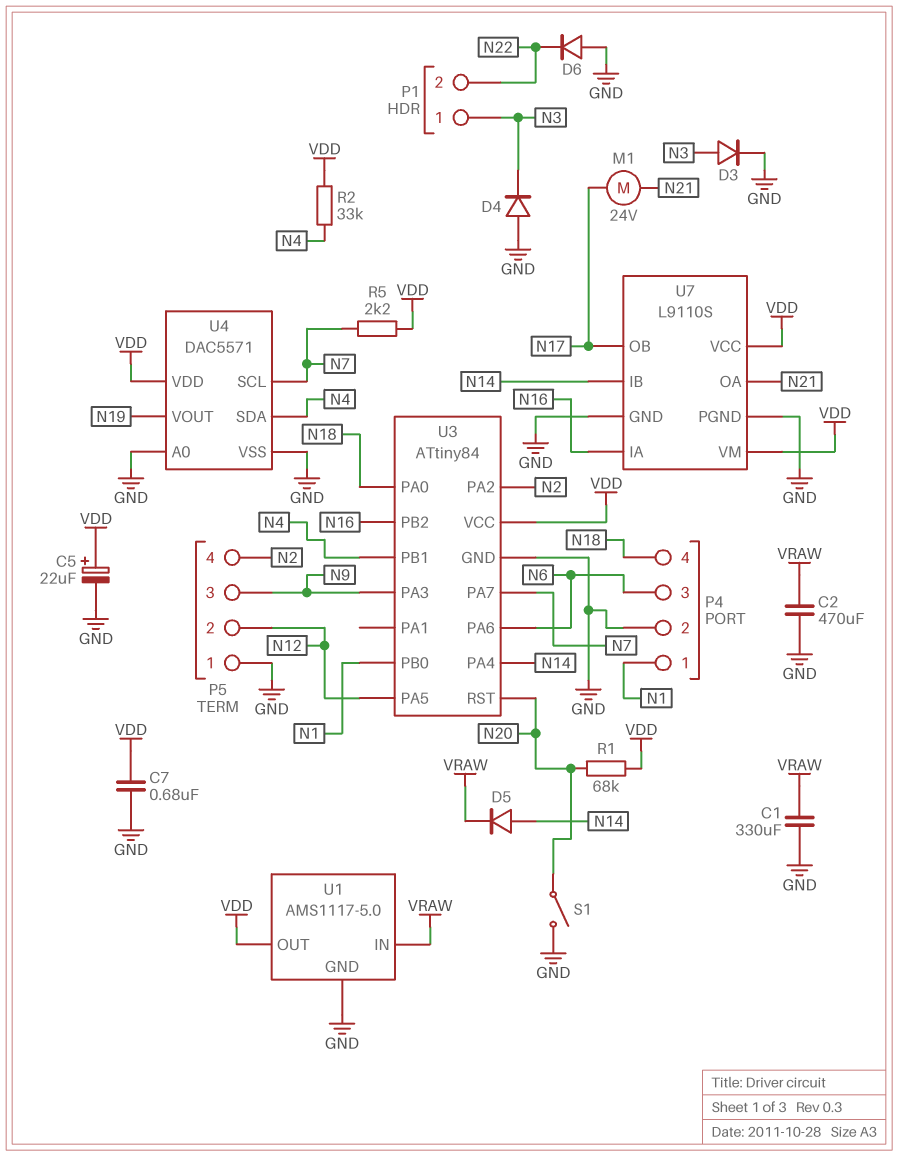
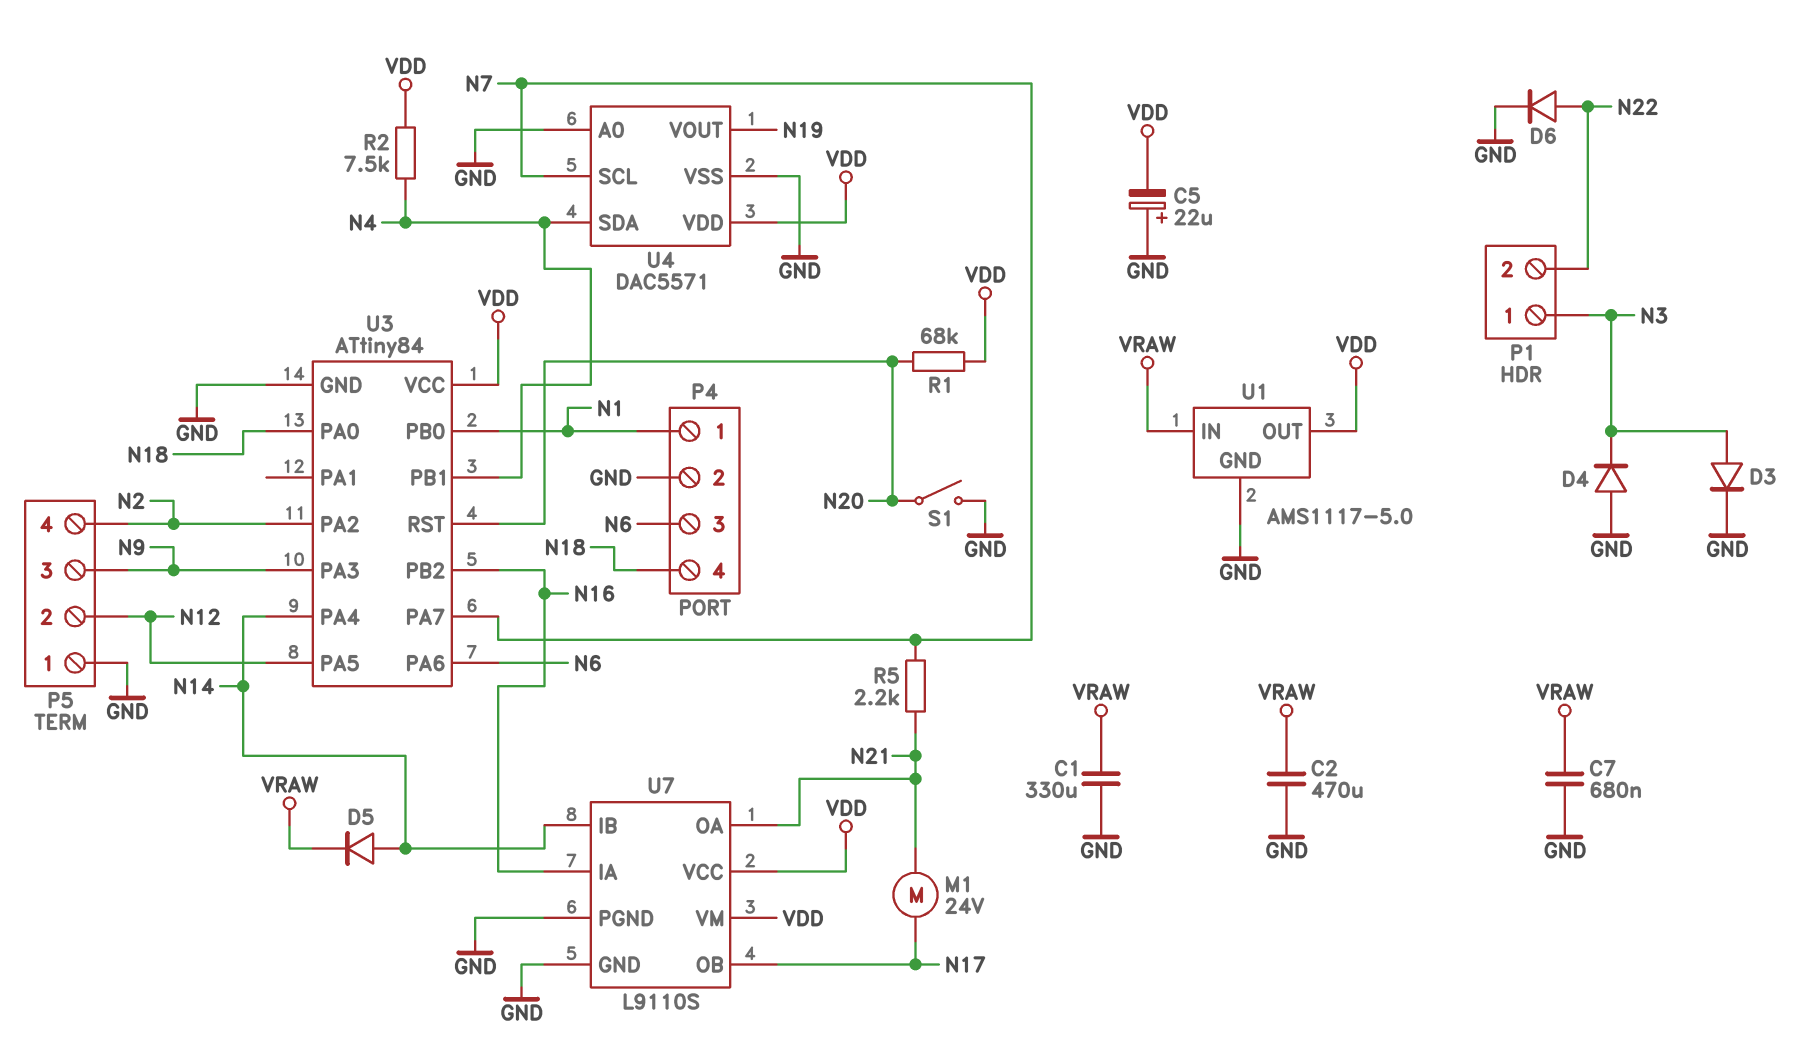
C5: 22uF (plus VDD, minus GND) -> 22uF (plus GND, minus VDD)
C7: 680nF (GND, VDD) -> 680nF (GND, VRAW)
D6: diode (A GND, K N22) -> diode (A N22, K GND)
R2: 33k (N4, VDD) -> 7.5k (N4, VDD)
R5: 2.2k (N7, VDD) -> 2.2k (N7, N21)

